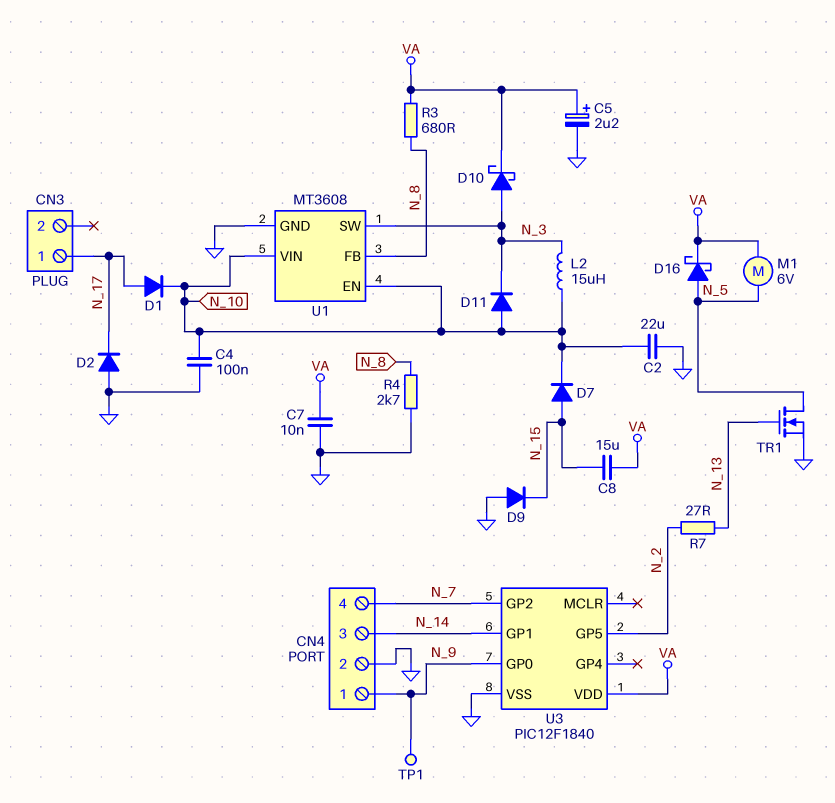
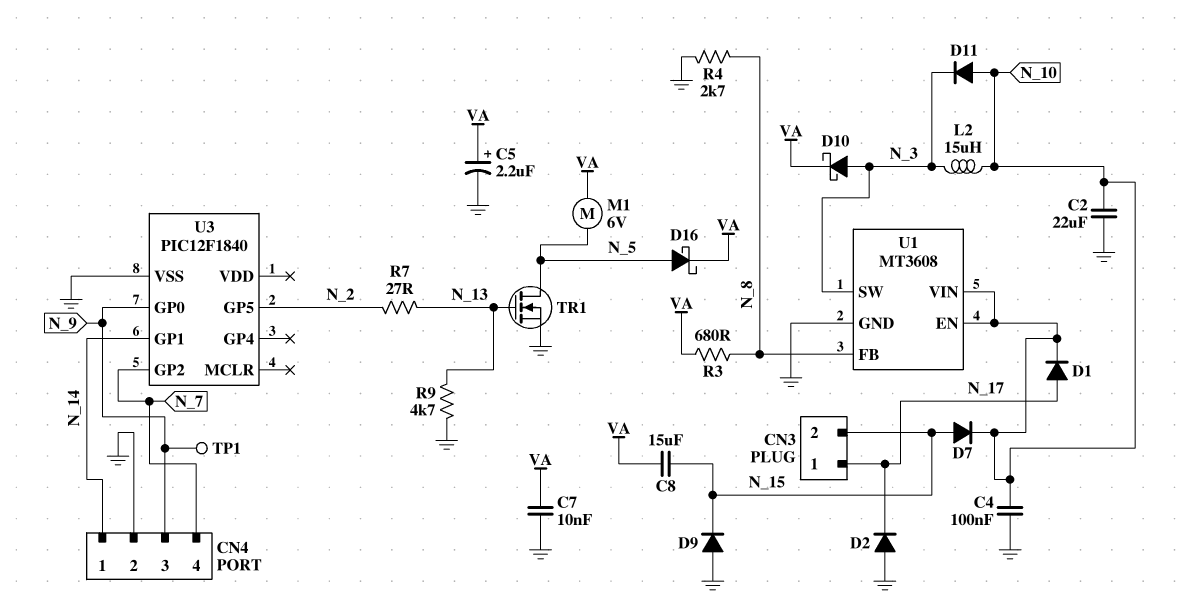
CN3 pin 2: none -> N_15
CN4 pin 1: N_9 -> N_14
CN4 pin 3: N_14 -> N_9
R9: none -> 4.7k (GND, N_13)
U3 pin VDD: VA -> none

